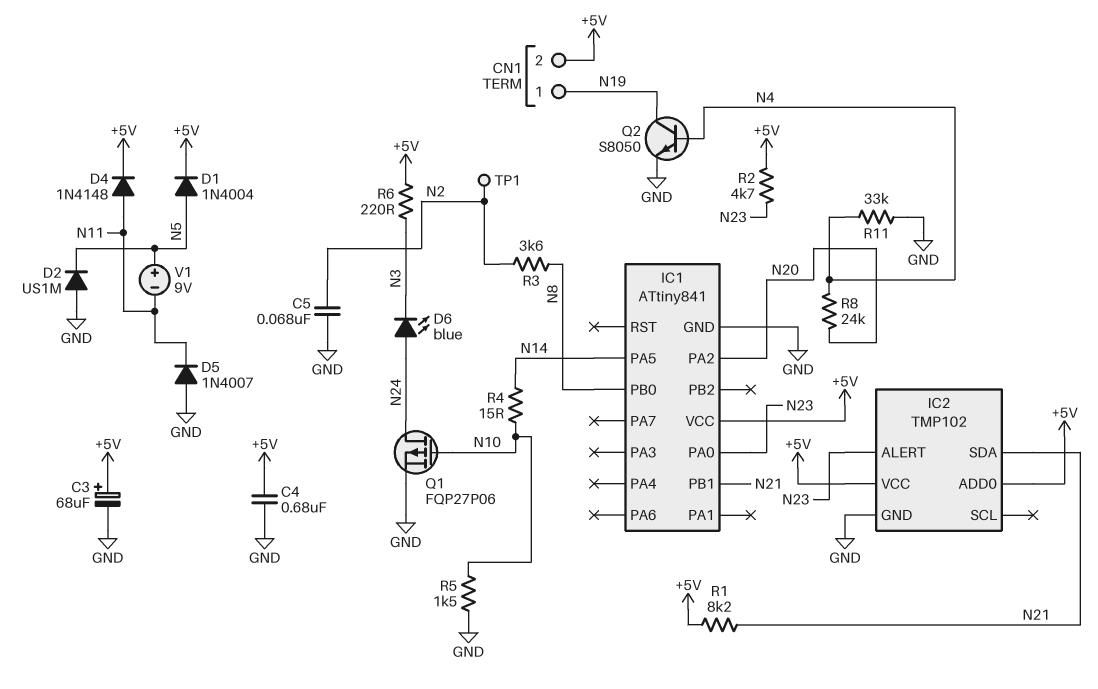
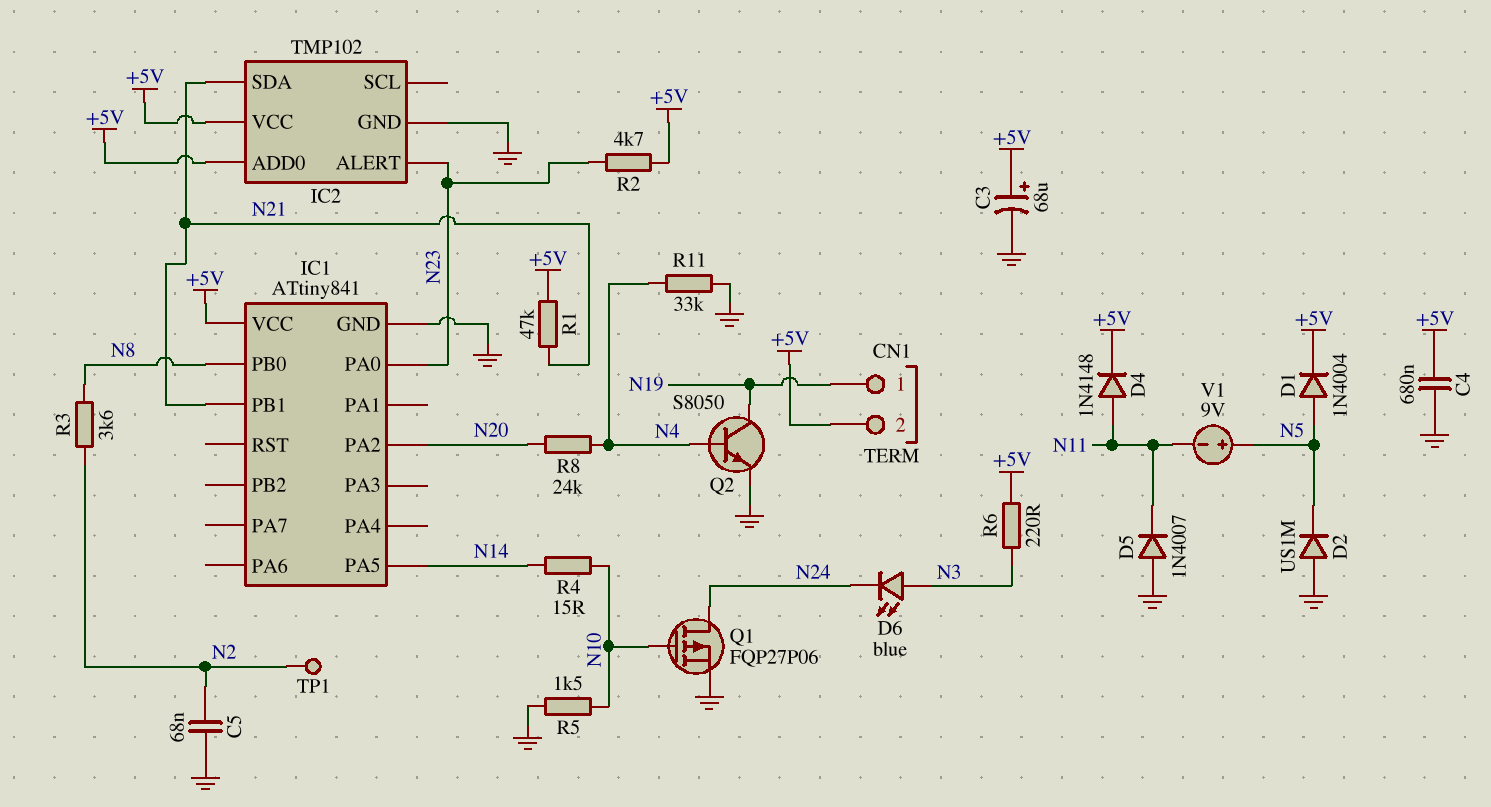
D6: LED blue (A N24, K N3) -> LED blue (A N3, K N24)
R1: 8.2k (+5V, N21) -> 47k (+5V, N21)

